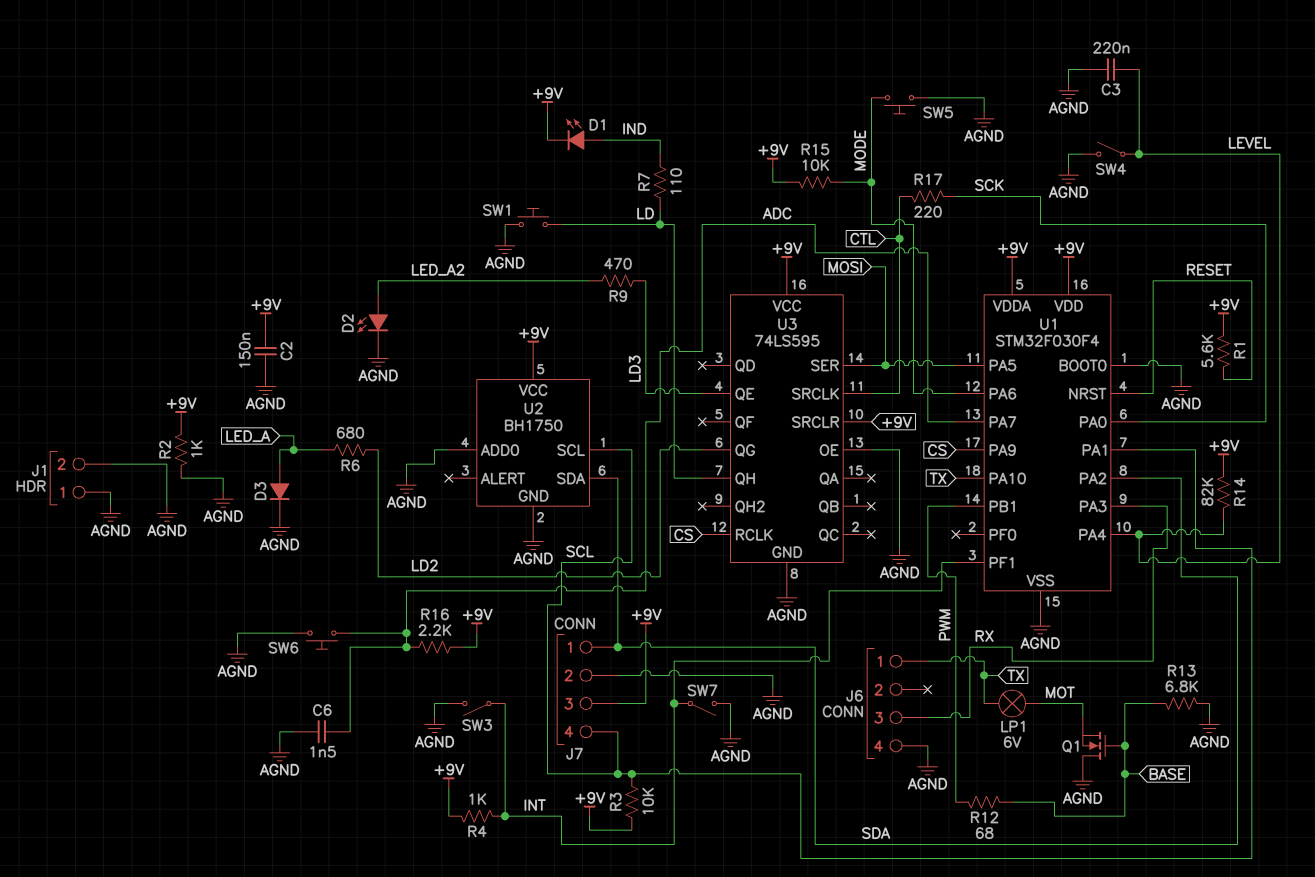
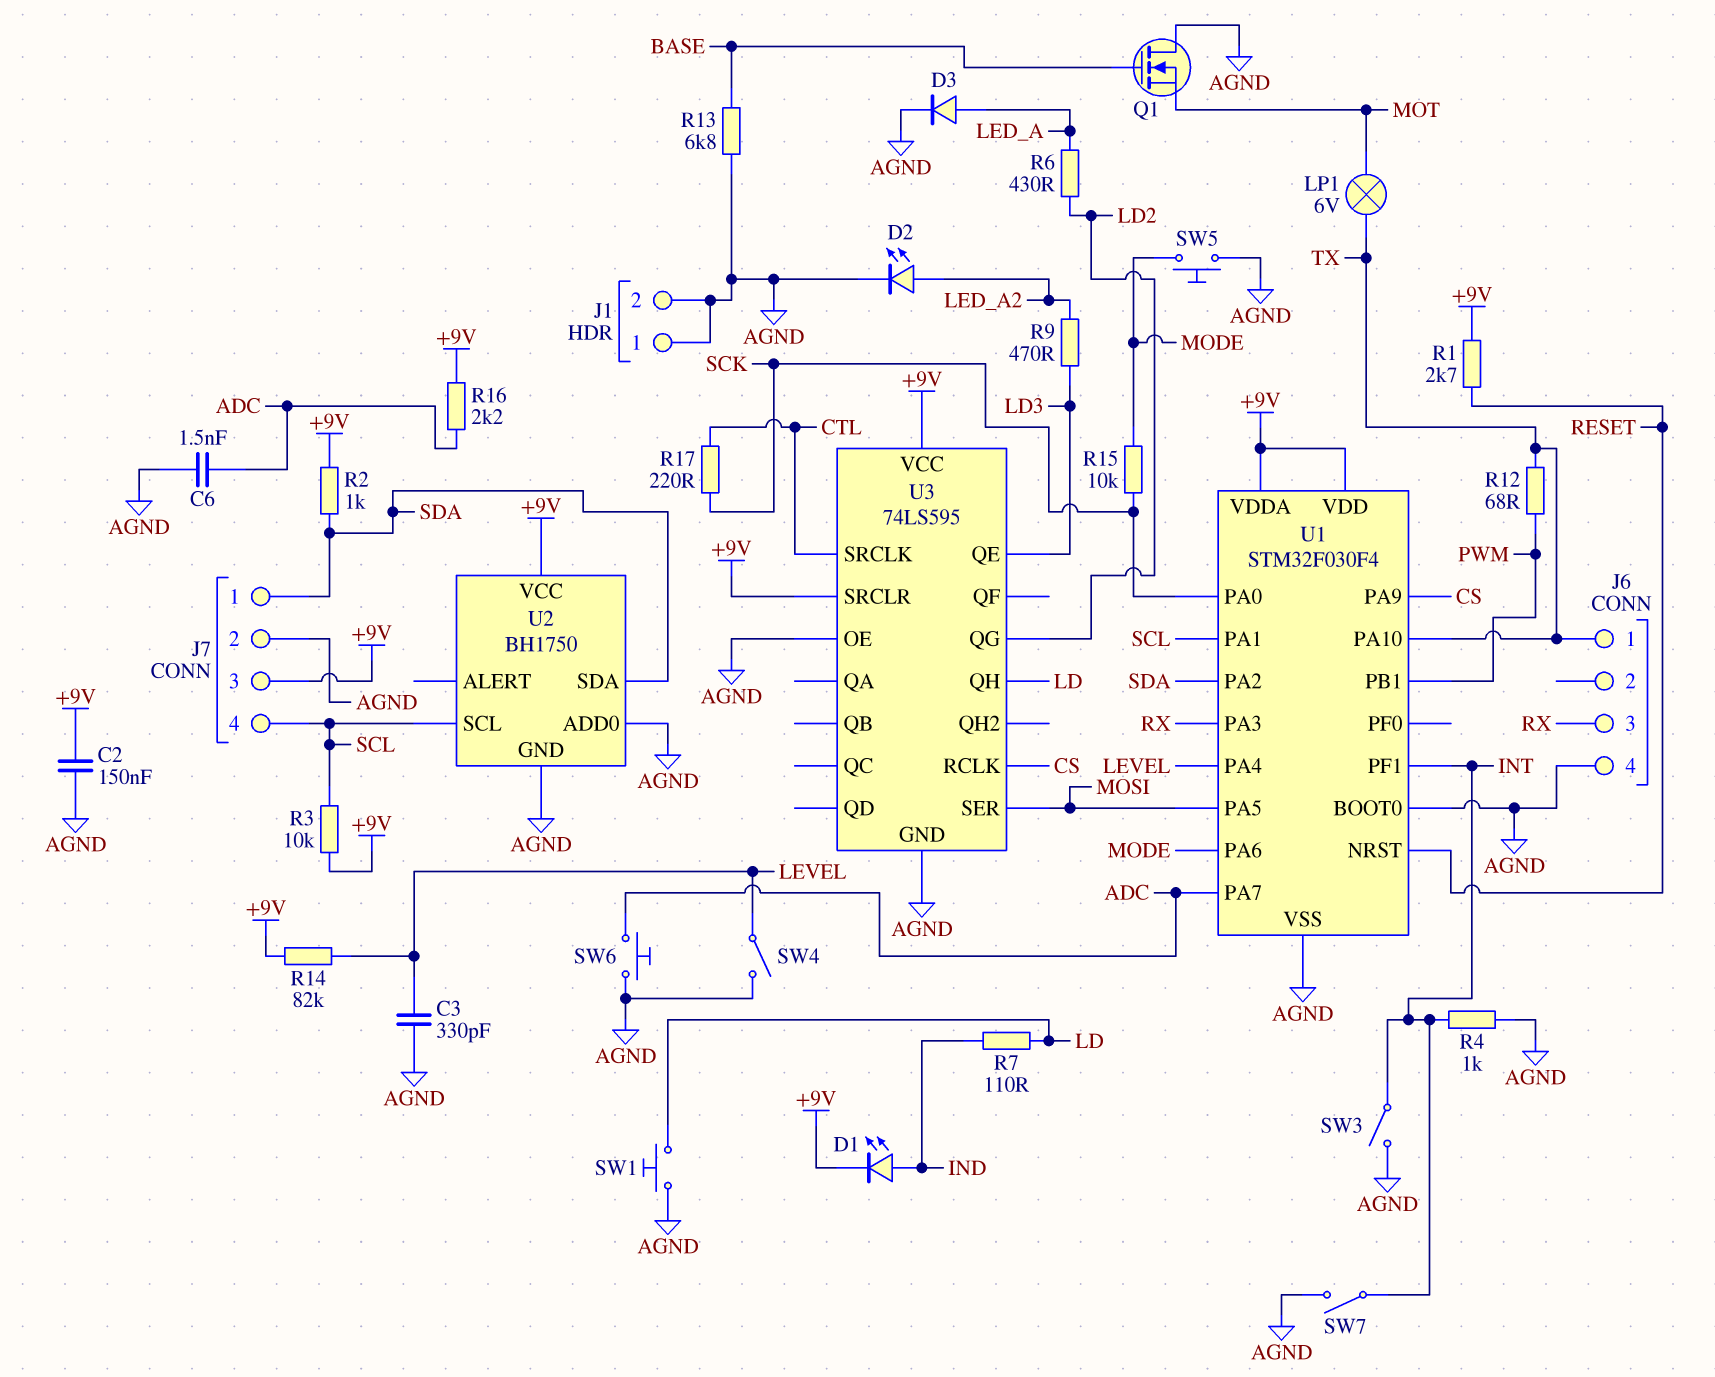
C3: 220nF (AGND, LEVEL) -> 330pF (AGND, LEVEL)
R1: 5.6k (+9V, RESET) -> 2.7k (+9V, RESET)
R2: 1k (+9V, AGND) -> 1k (+9V, SDA)
R4: 1k (+9V, INT) -> 1k (AGND, INT)
R6: 680 (LD2, LED_A) -> 430 (LD2, LED_A)
R12: 68 (BASE, PWM) -> 68 (PWM, TX)
R15: 10k (+9V, MODE) -> 10k (MODE, SCK)

